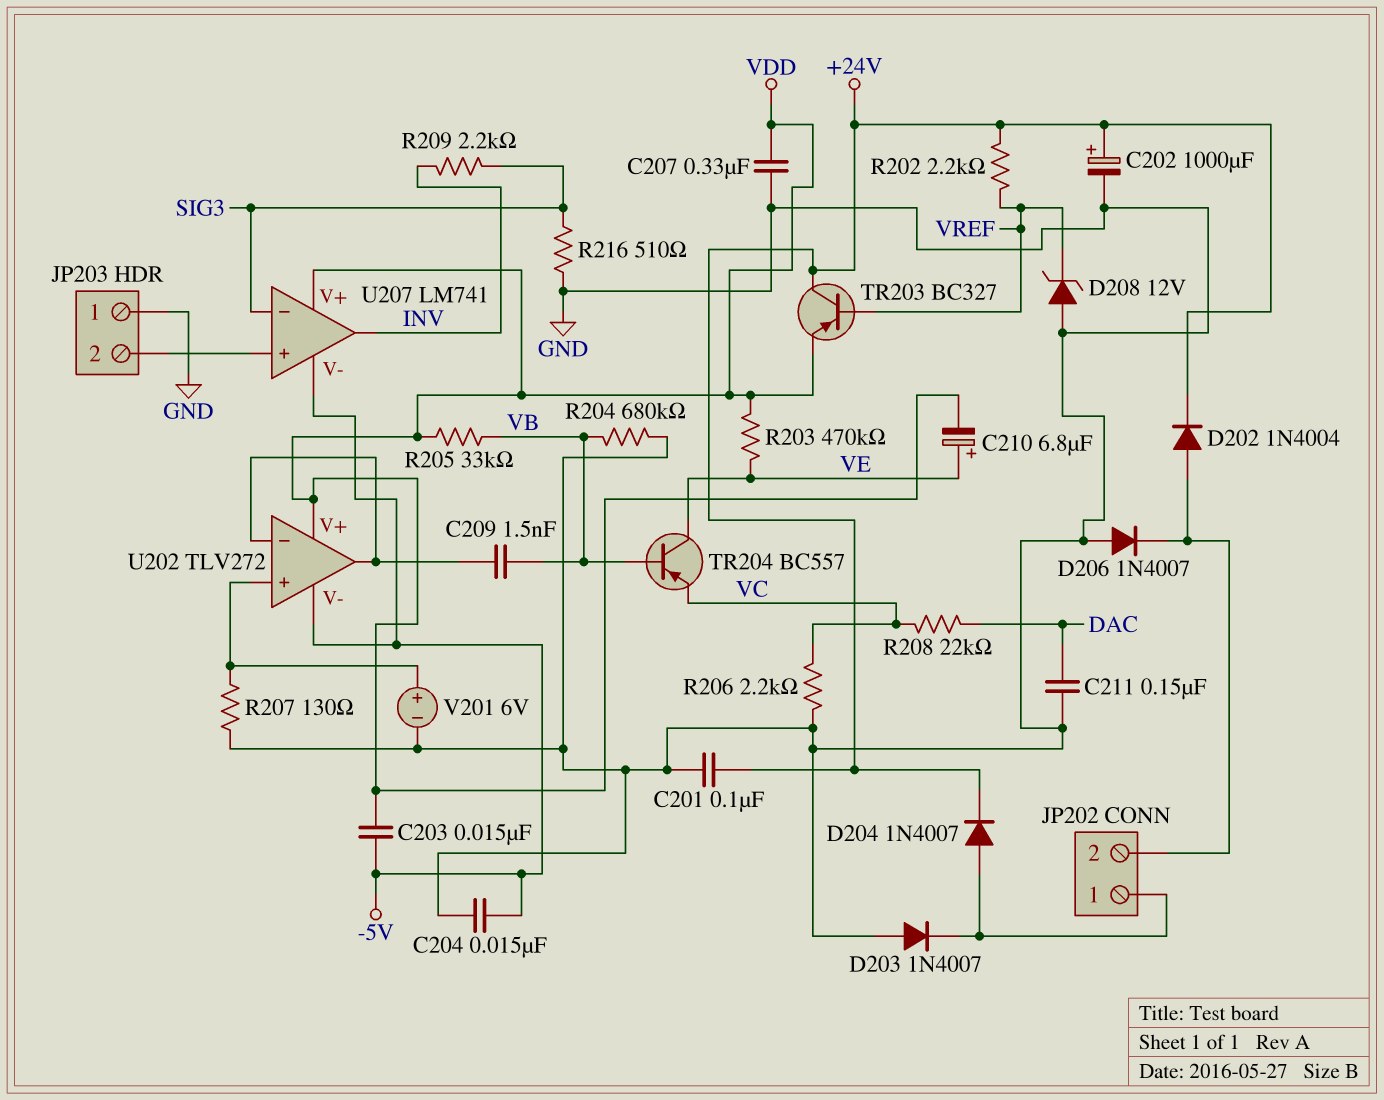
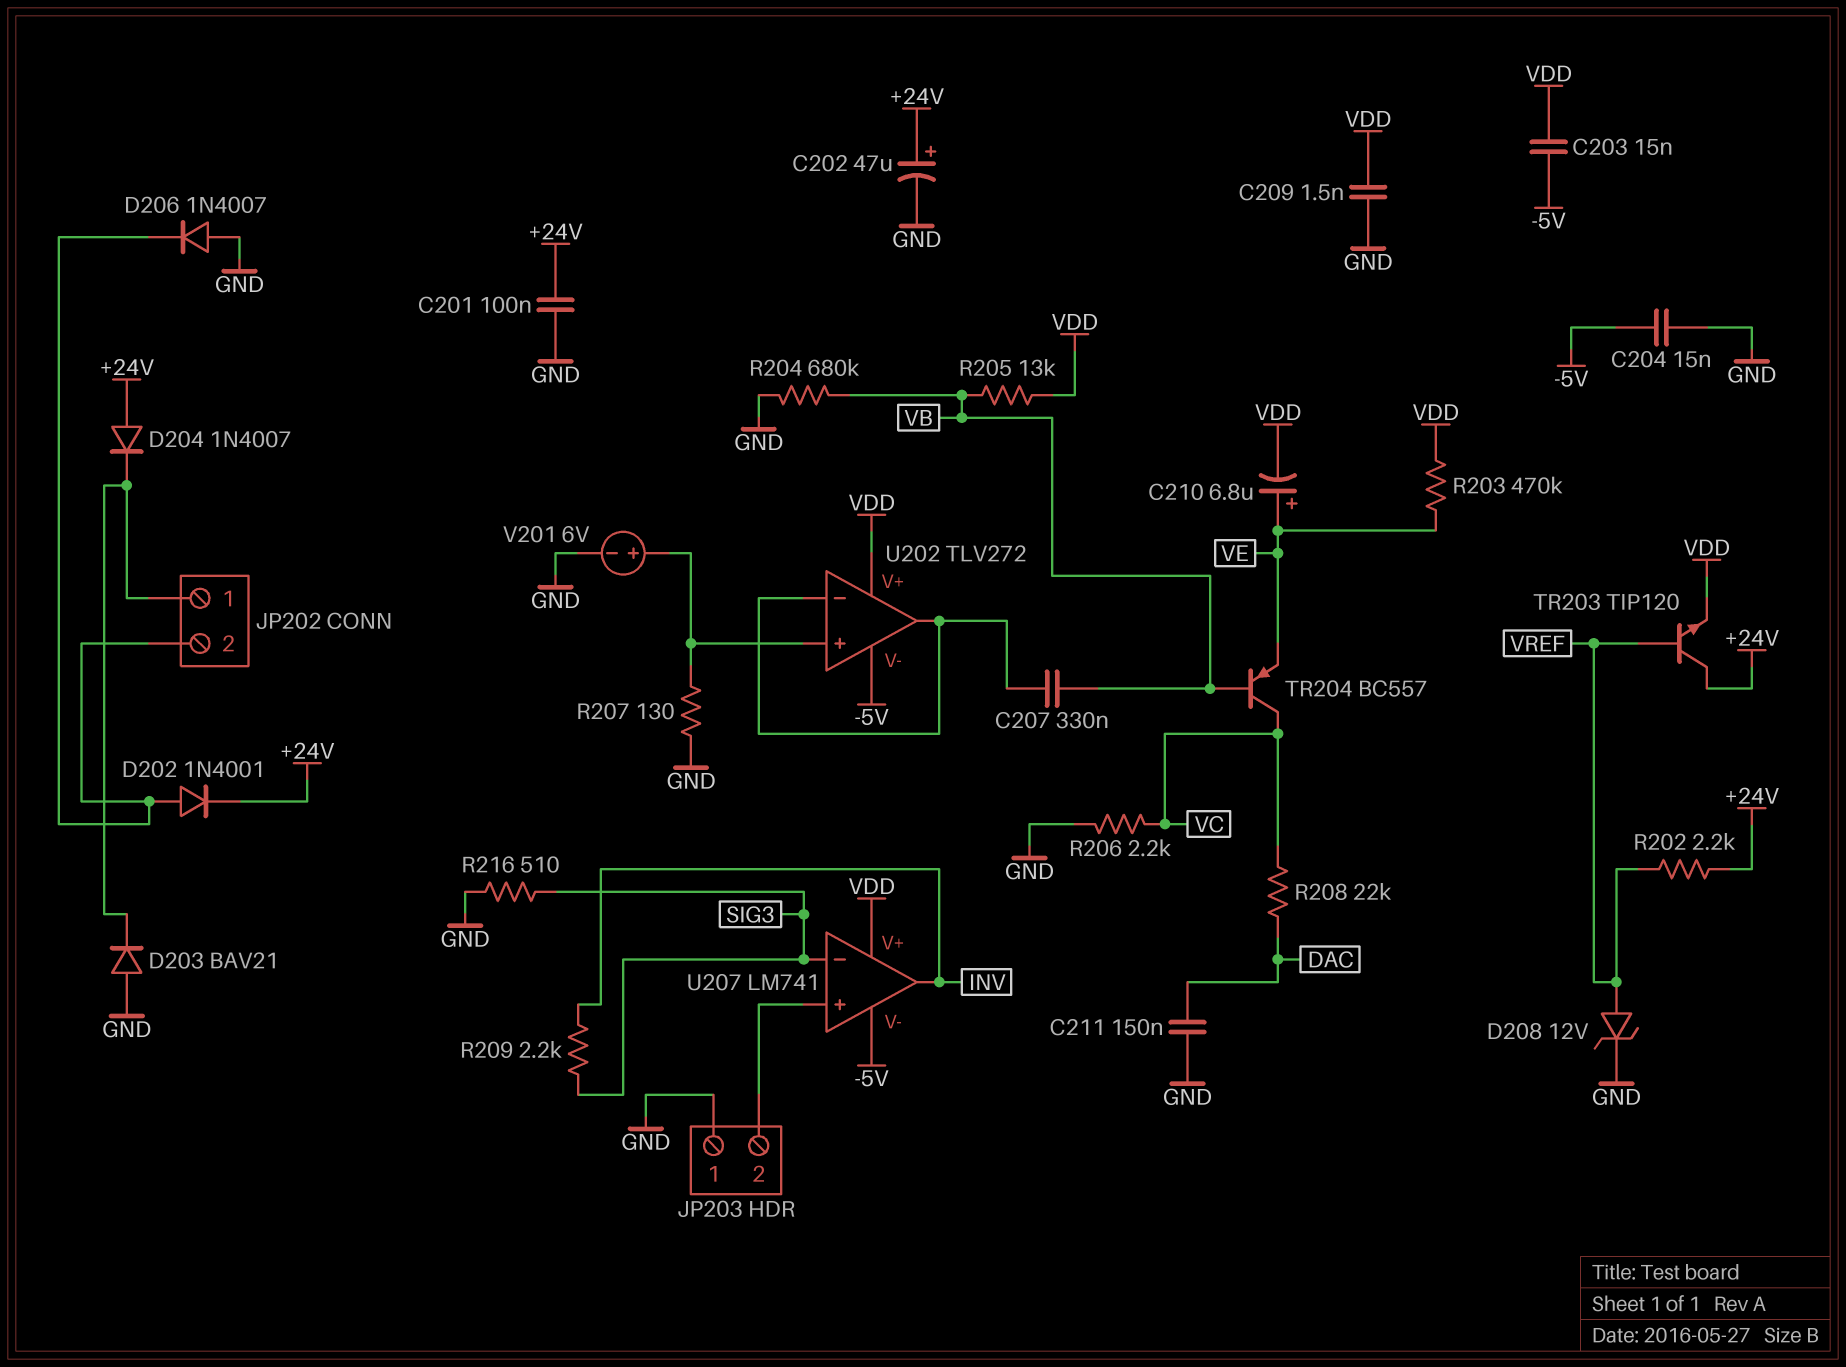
C202: 1000uF (plus +24V, minus GND) -> 47uF (plus +24V, minus GND)
C207: 330nF (GND, VDD) -> 330nF (U202/in-, VB)
C209: 1.5nF (U202/in-, VB) -> 1.5nF (GND, VDD)
D202: diode 1N4004 (A JP202/2, K +24V) -> diode 1N4001 (A JP202/2, K +24V)
D203: diode 1N4007 (A GND, K JP202/1) -> diode BAV21 (A GND, K JP202/1)
D204: diode 1N4007 (A JP202/1, K +24V) -> diode 1N4007 (A +24V, K JP202/1)
D208: zener 12V (A GND, K VREF) -> zener 12V (A VREF, K GND)
R205: 33k (VB, VDD) -> 13k (VB, VDD)
TR203: PNP BC327 (B VREF, C +24V, E VDD) -> NPN TIP120 (B VREF, C +24V, E VDD)
TR204: PNP BC557 (B VB, C VE, E VC) -> PNP BC557 (B VB, C VC, E VE)

